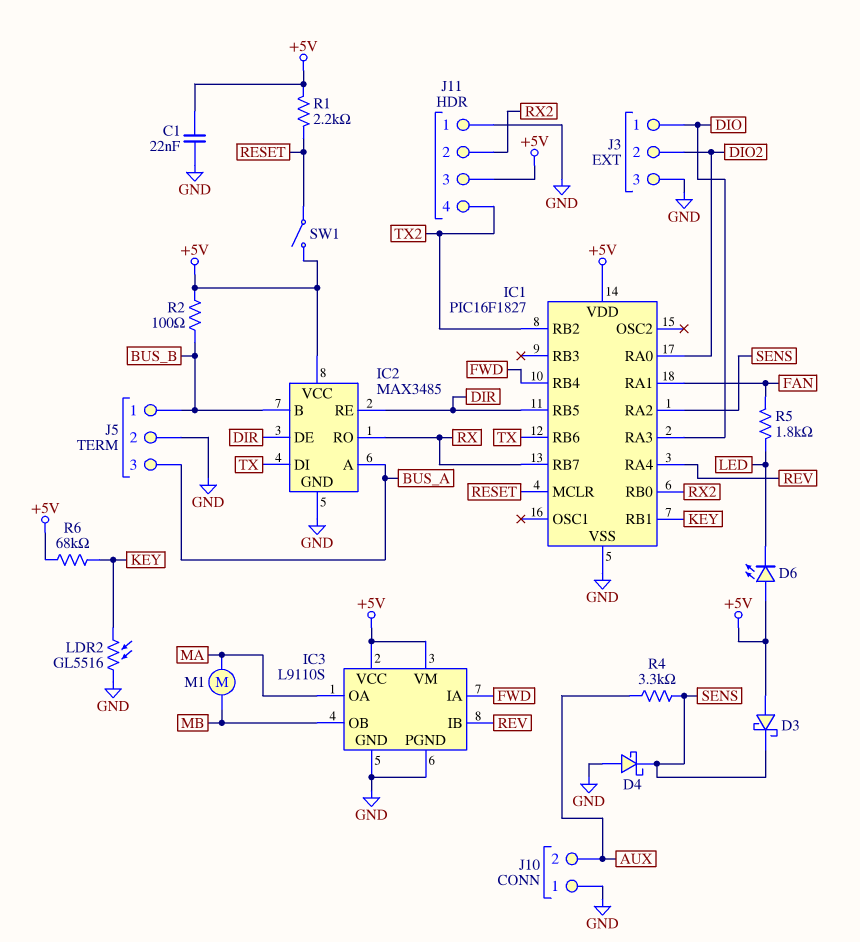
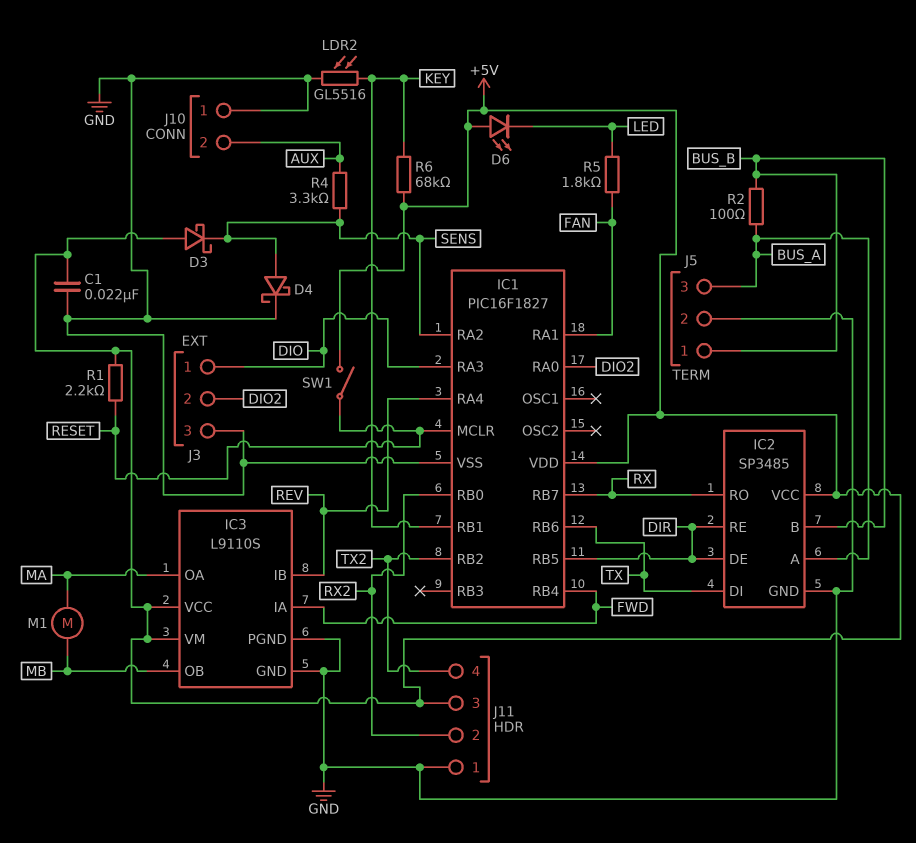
D4: schottky (A GND, K SENS) -> schottky (A SENS, K GND)
IC2: MAX3485 -> SP3485
R2: 100 (+5V, BUS_B) -> 100 (BUS_A, BUS_B)

